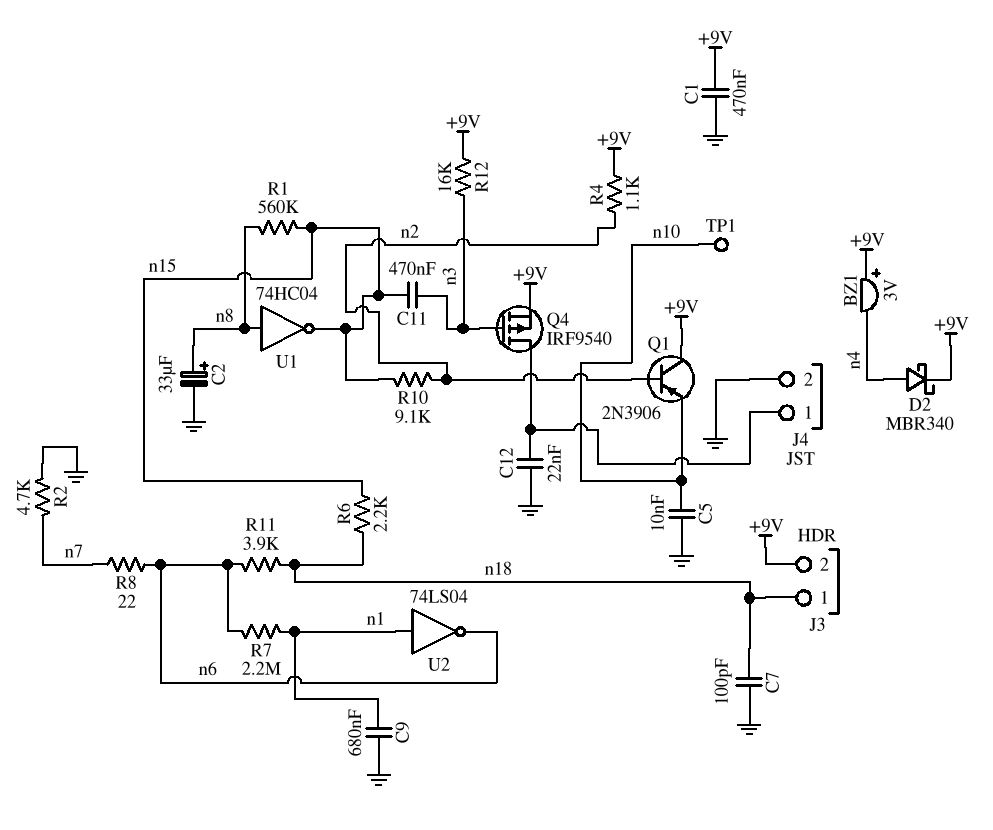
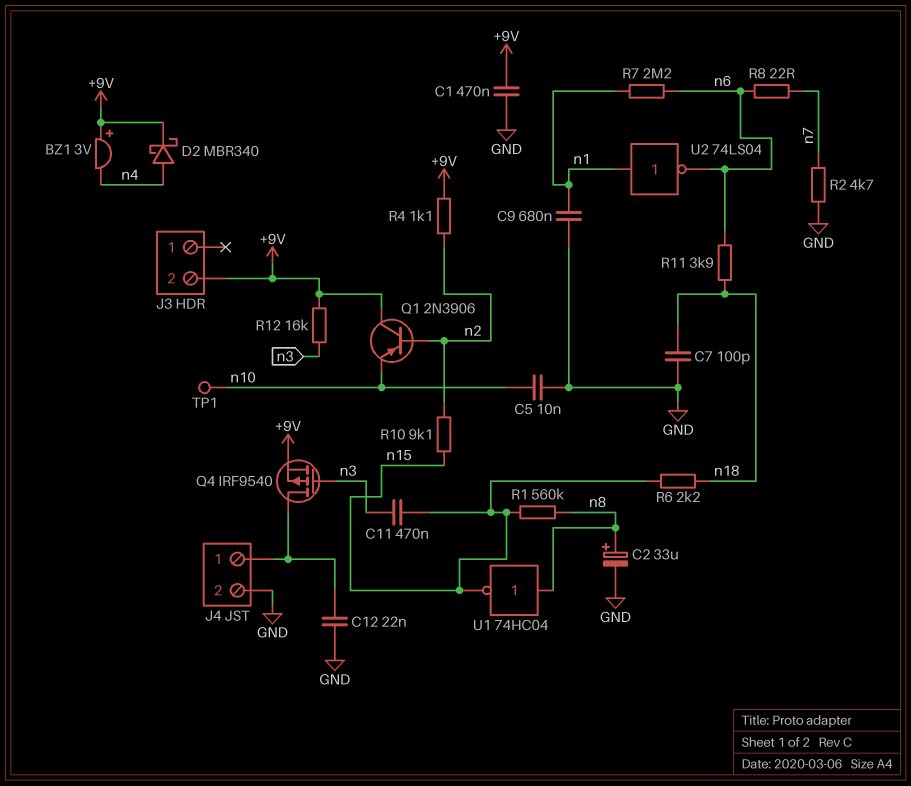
J3 pin 1: n18 -> none

